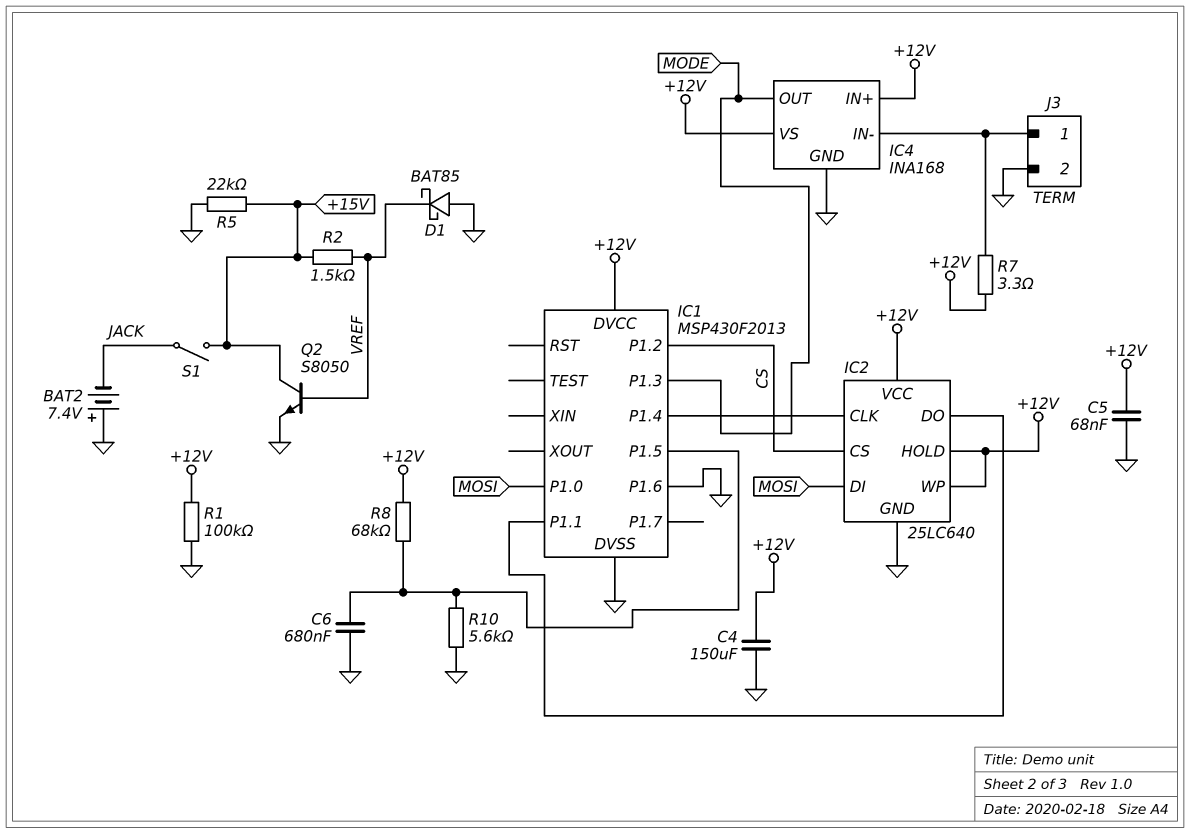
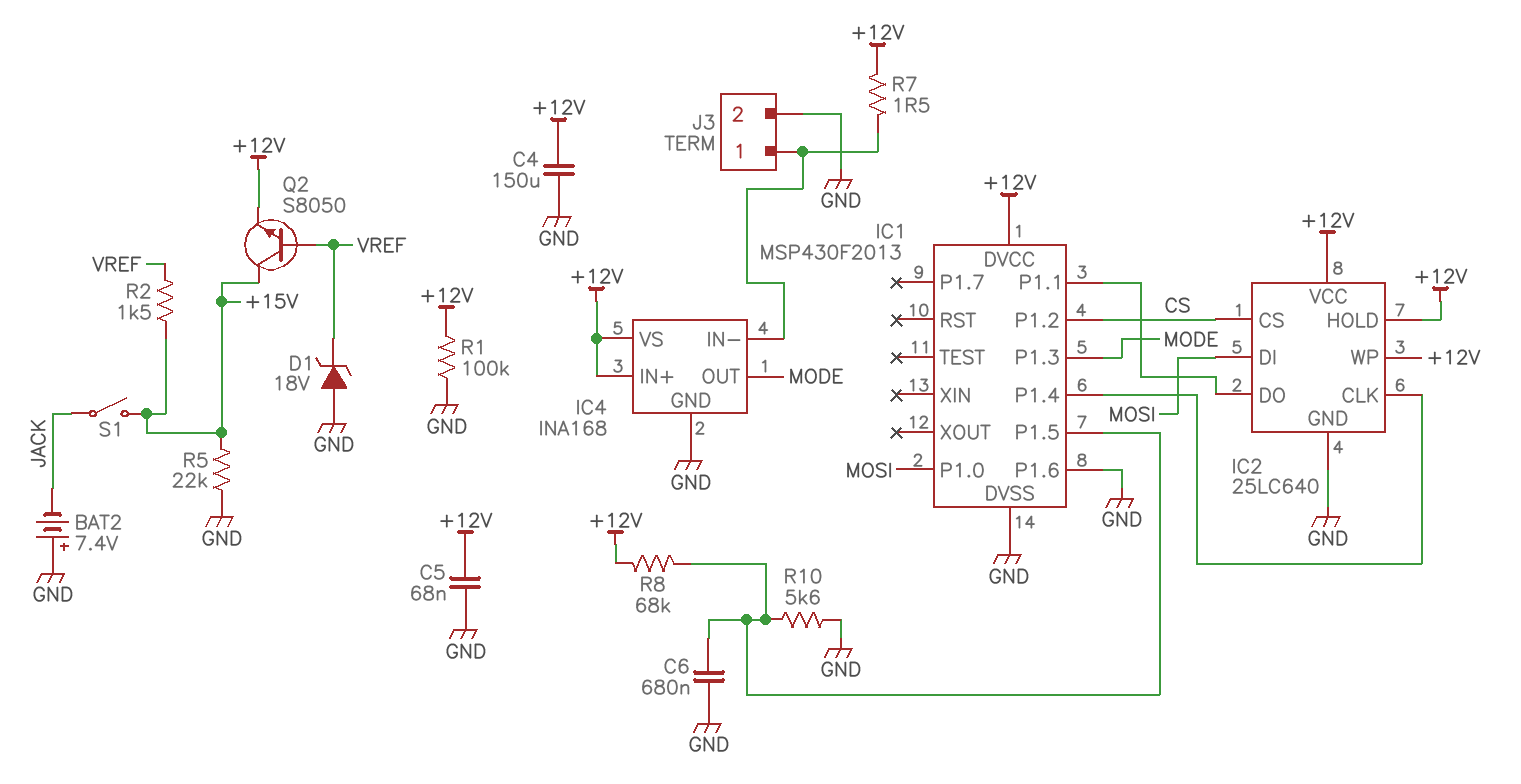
D1: schottky BAT85 (A GND, K VREF) -> zener 18V (A GND, K VREF)
Q2: NPN S8050 (B VREF, C +15V, E GND) -> NPN S8050 (B VREF, C +15V, E +12V)
R7: 3.3 (+12V, IC4/IN-) -> 1.5 (+12V, IC4/IN-)

